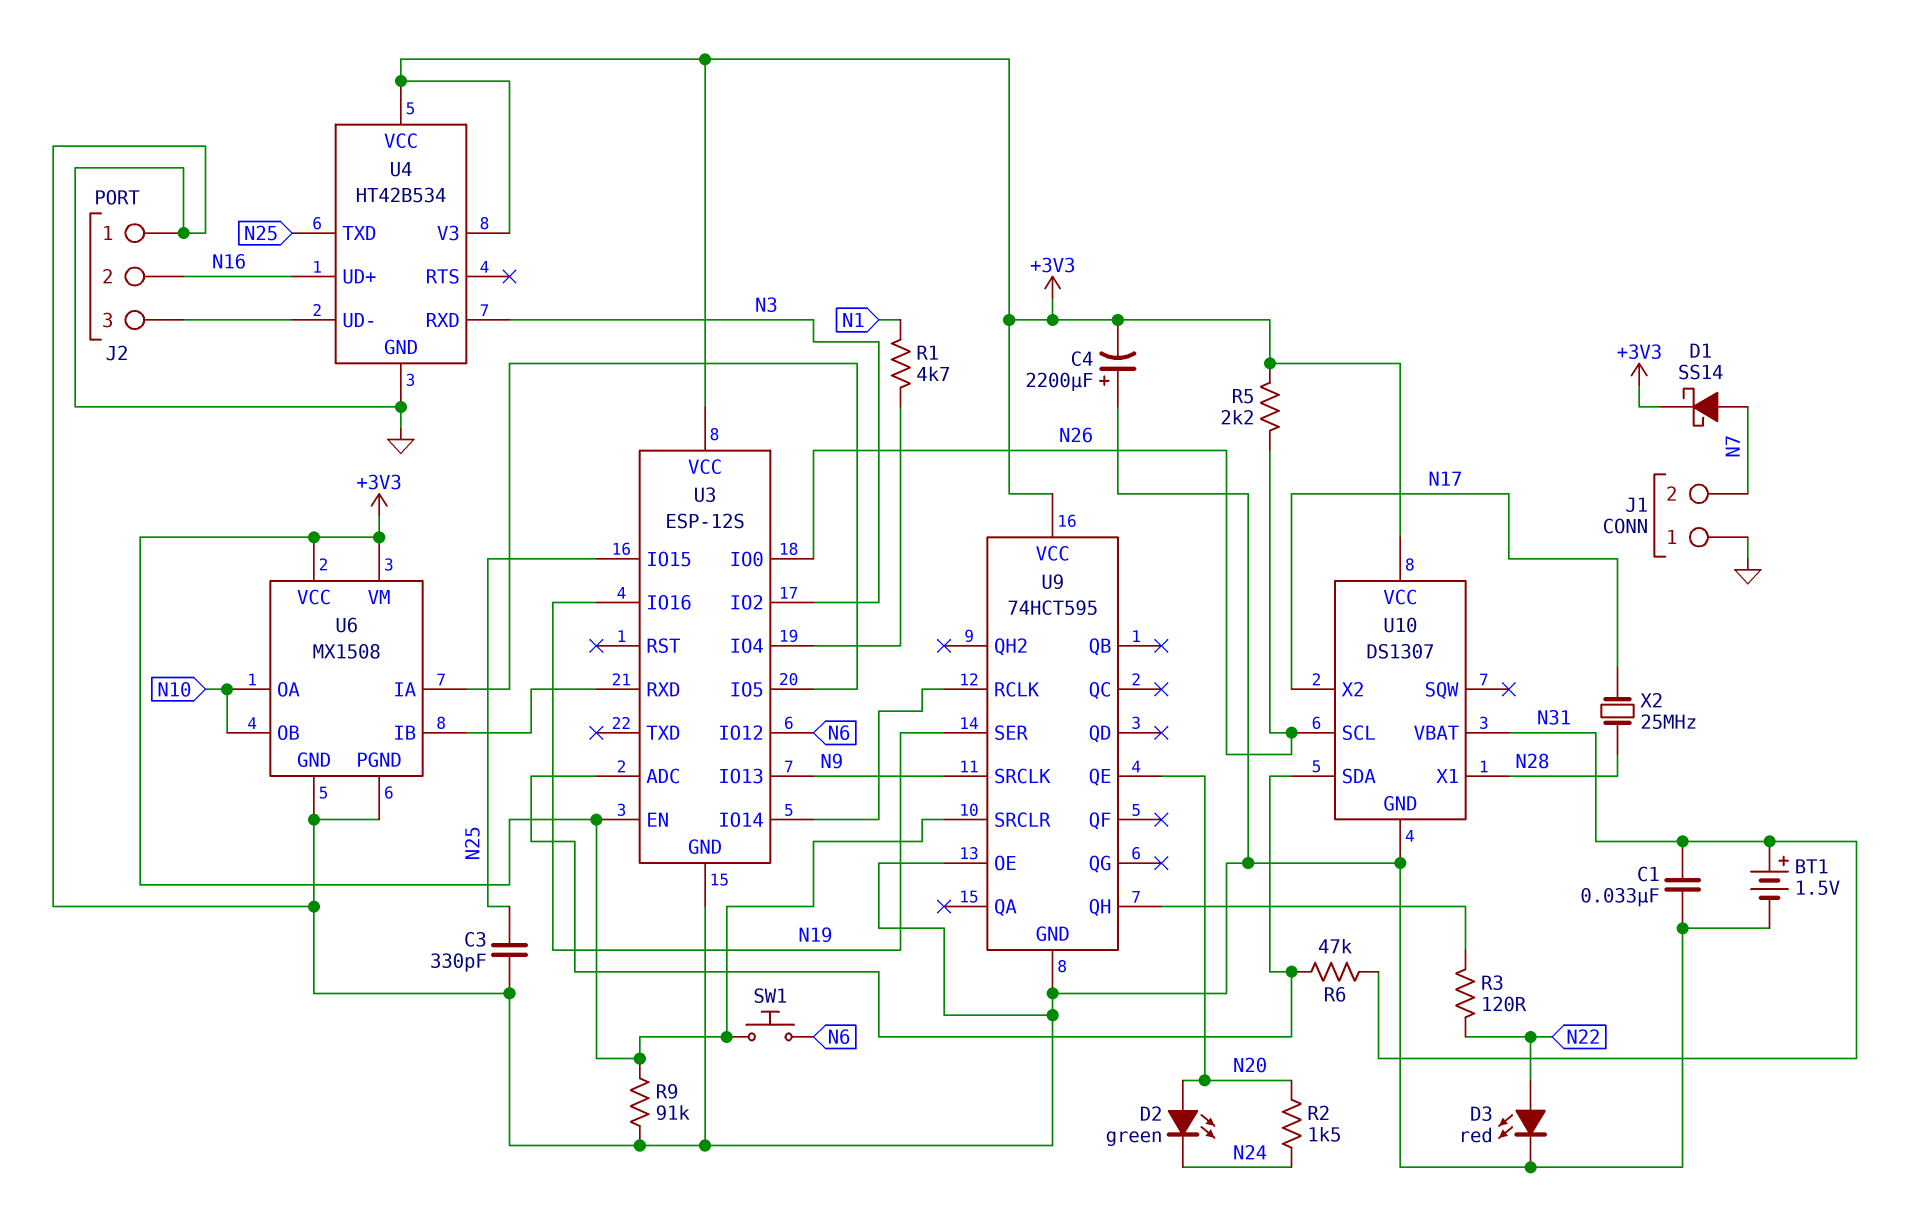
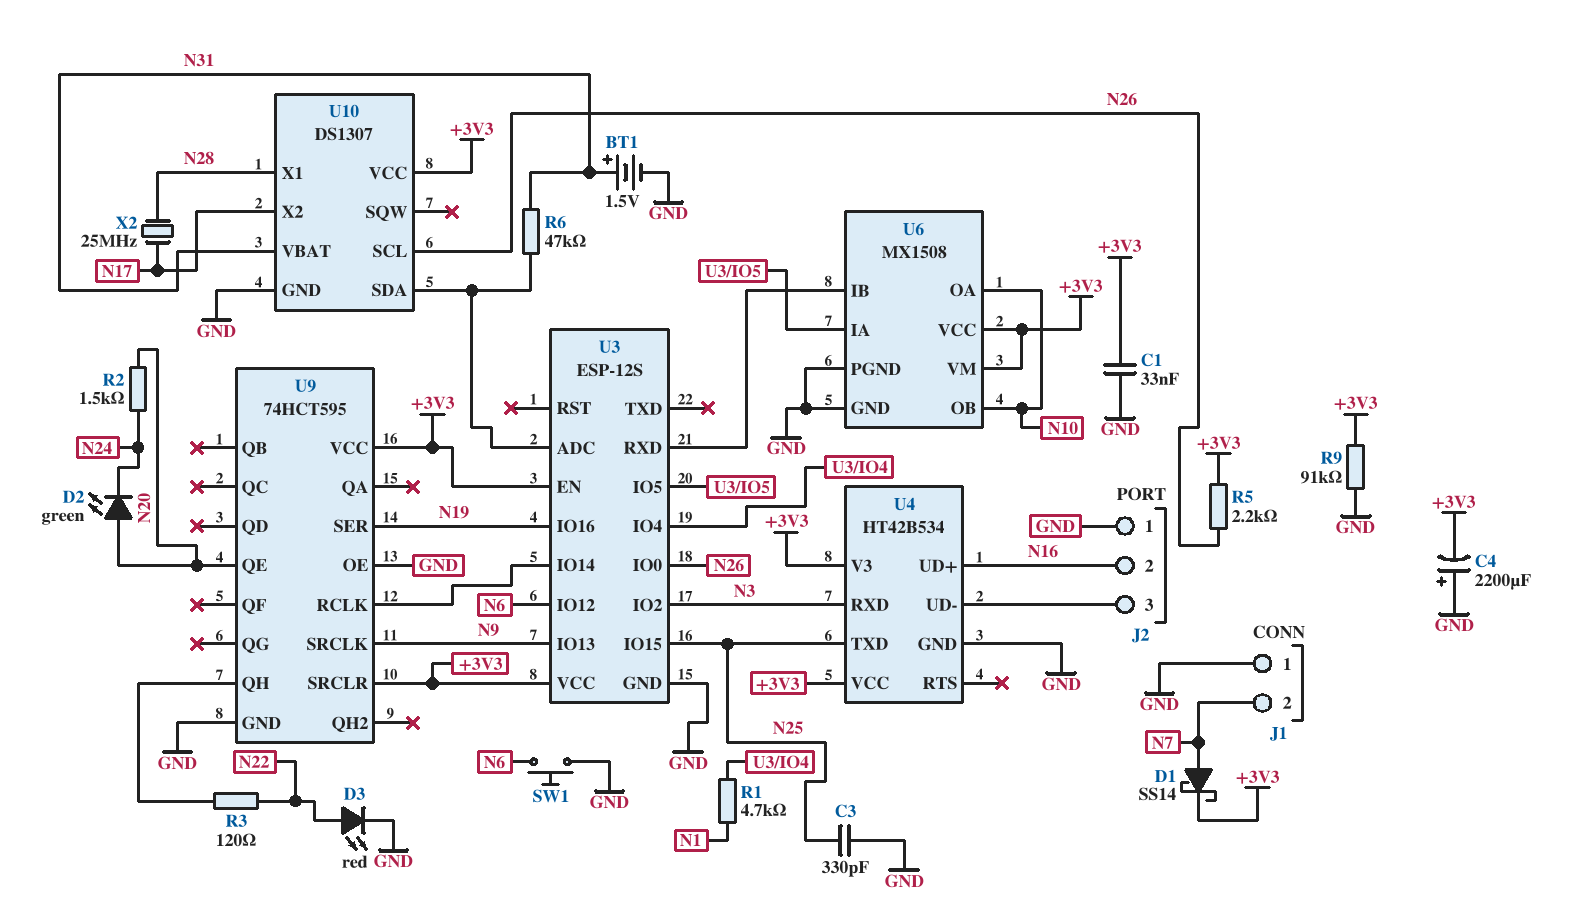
C1: 33nF (GND, N31) -> 33nF (+3V3, GND)
SW1: button (+3V3, N6) -> button (GND, N6)

